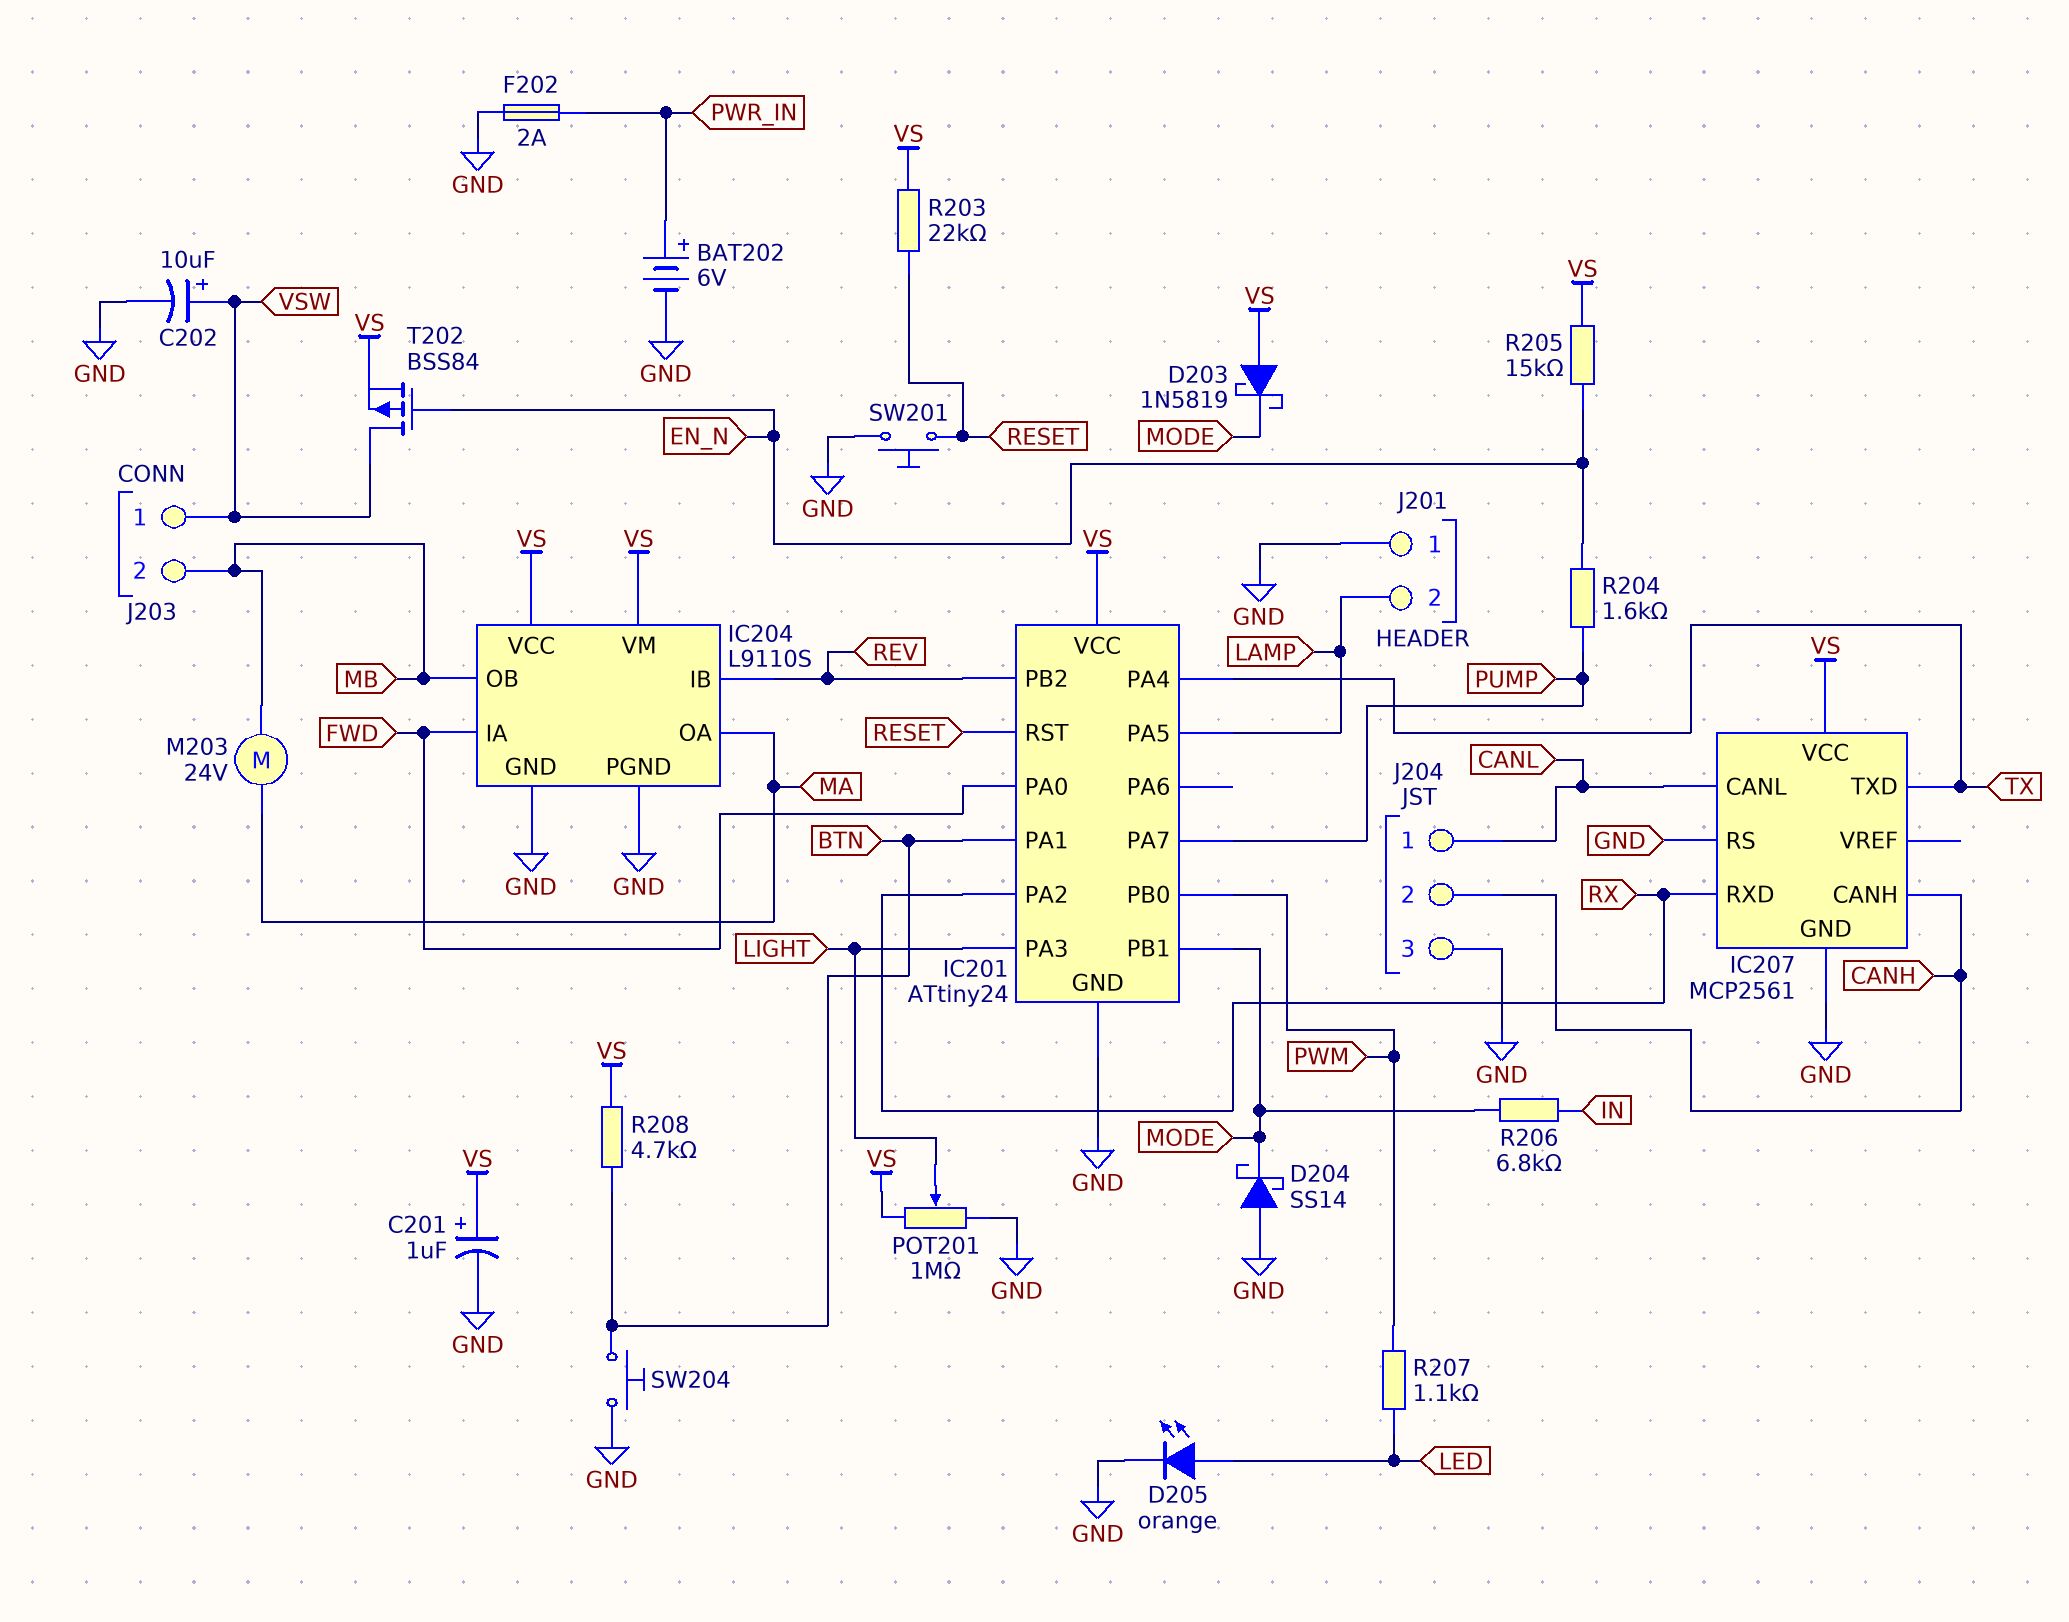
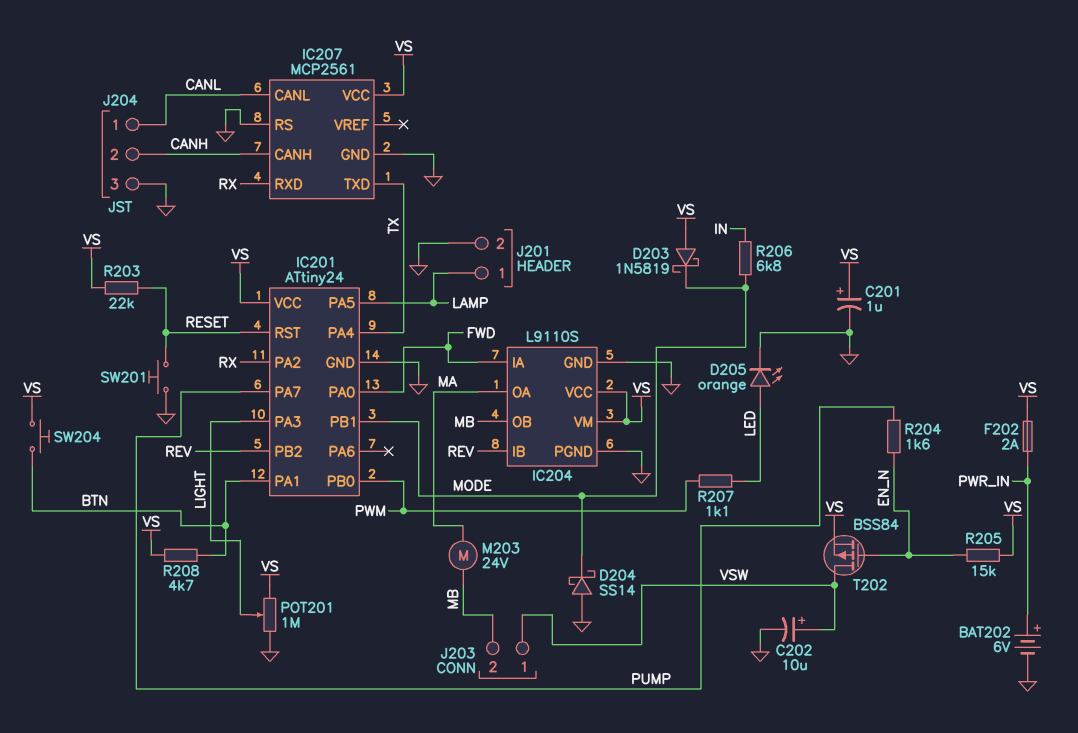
F202: 2A (GND, PWR_IN) -> 2A (PWR_IN, VS)
J201 pin 1: GND -> LAMP
J201 pin 2: LAMP -> GND
SW204: button (BTN, GND) -> button (BTN, VS)

